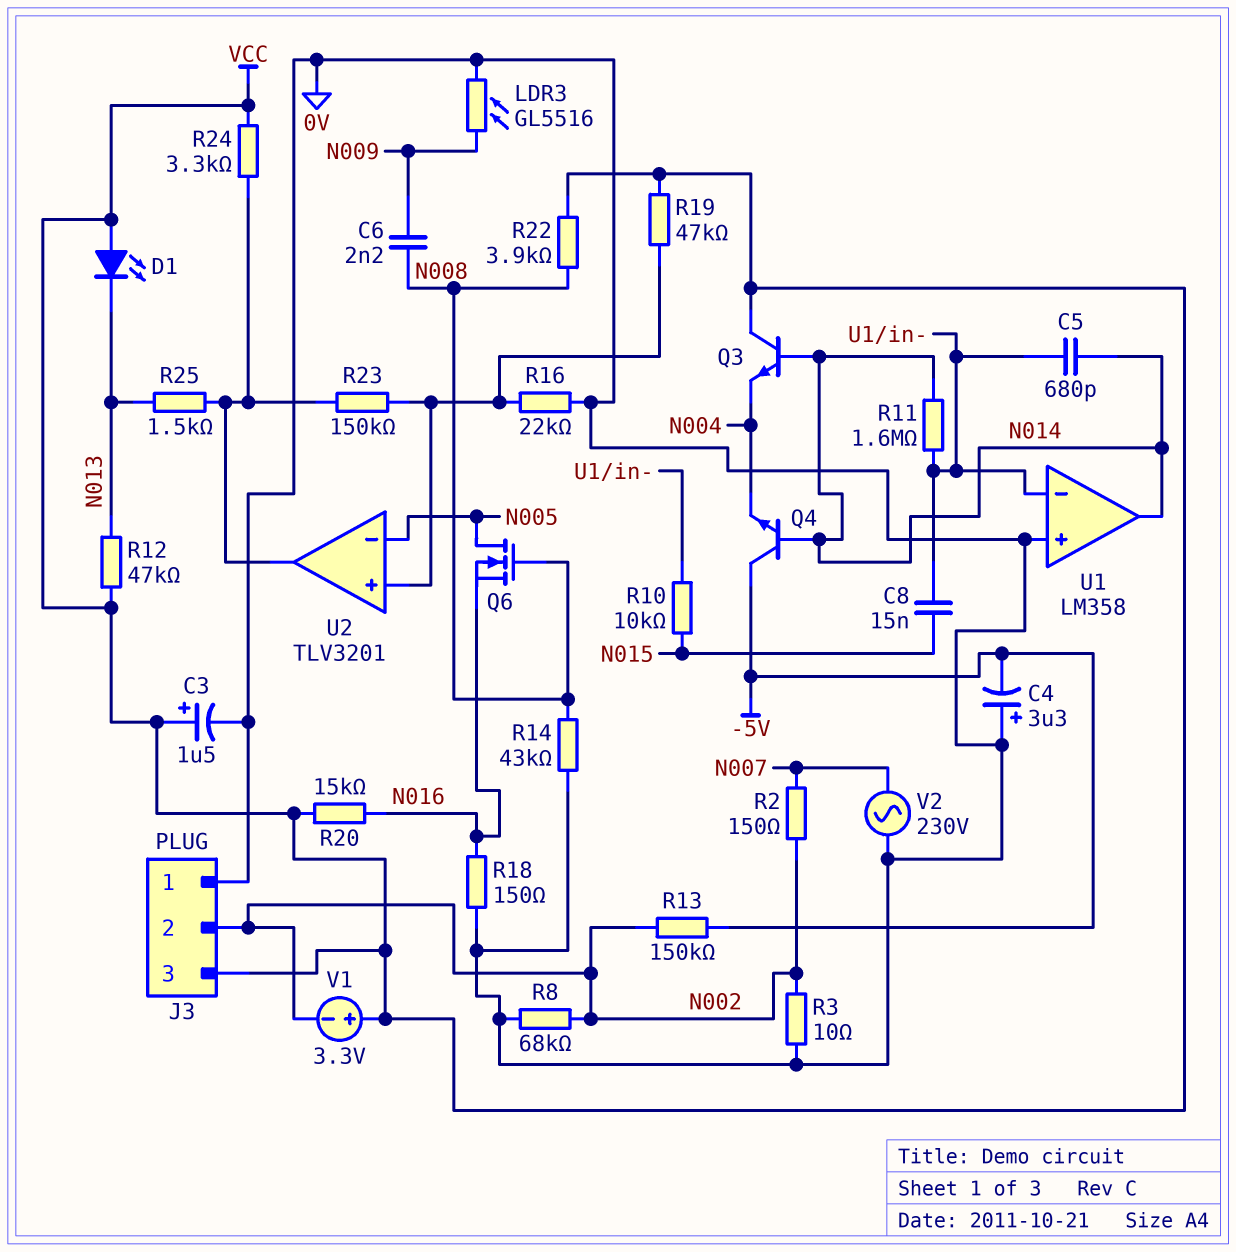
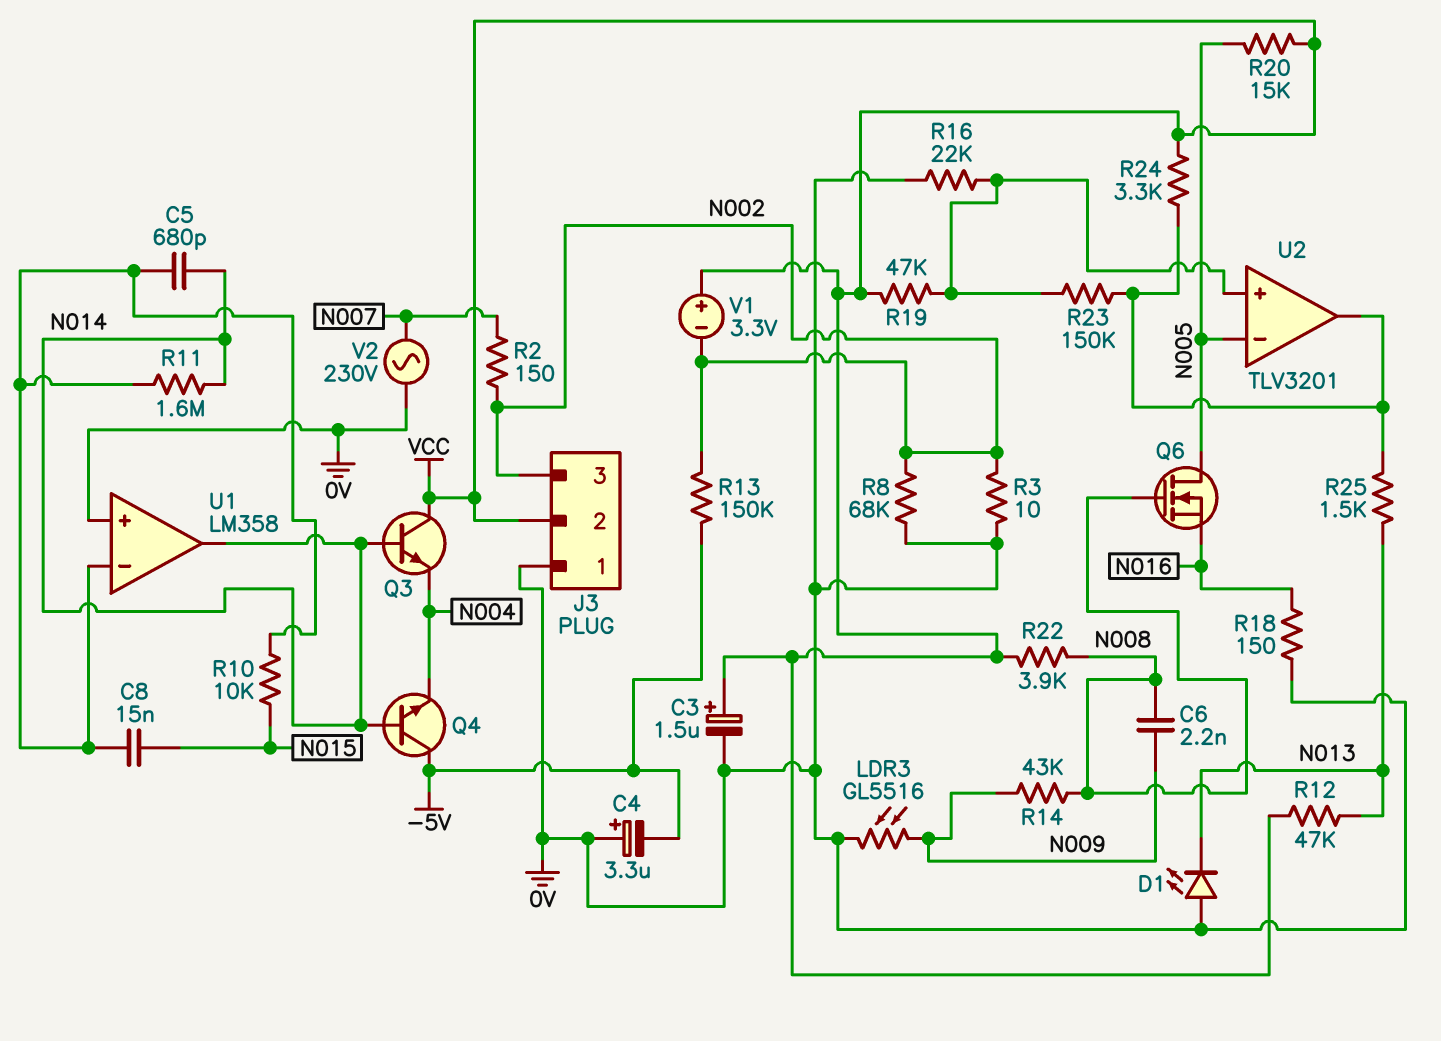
D1: LED (A VCC, K N013) -> LED (A 0V, K N013)
J3 pin 2: N002 -> VCC
J3 pin 3: VCC -> N002
R14: 43k (0V, N008) -> 43k (N008, N009)
R20: 15k (N016, VCC) -> 15k (N005, VCC)

